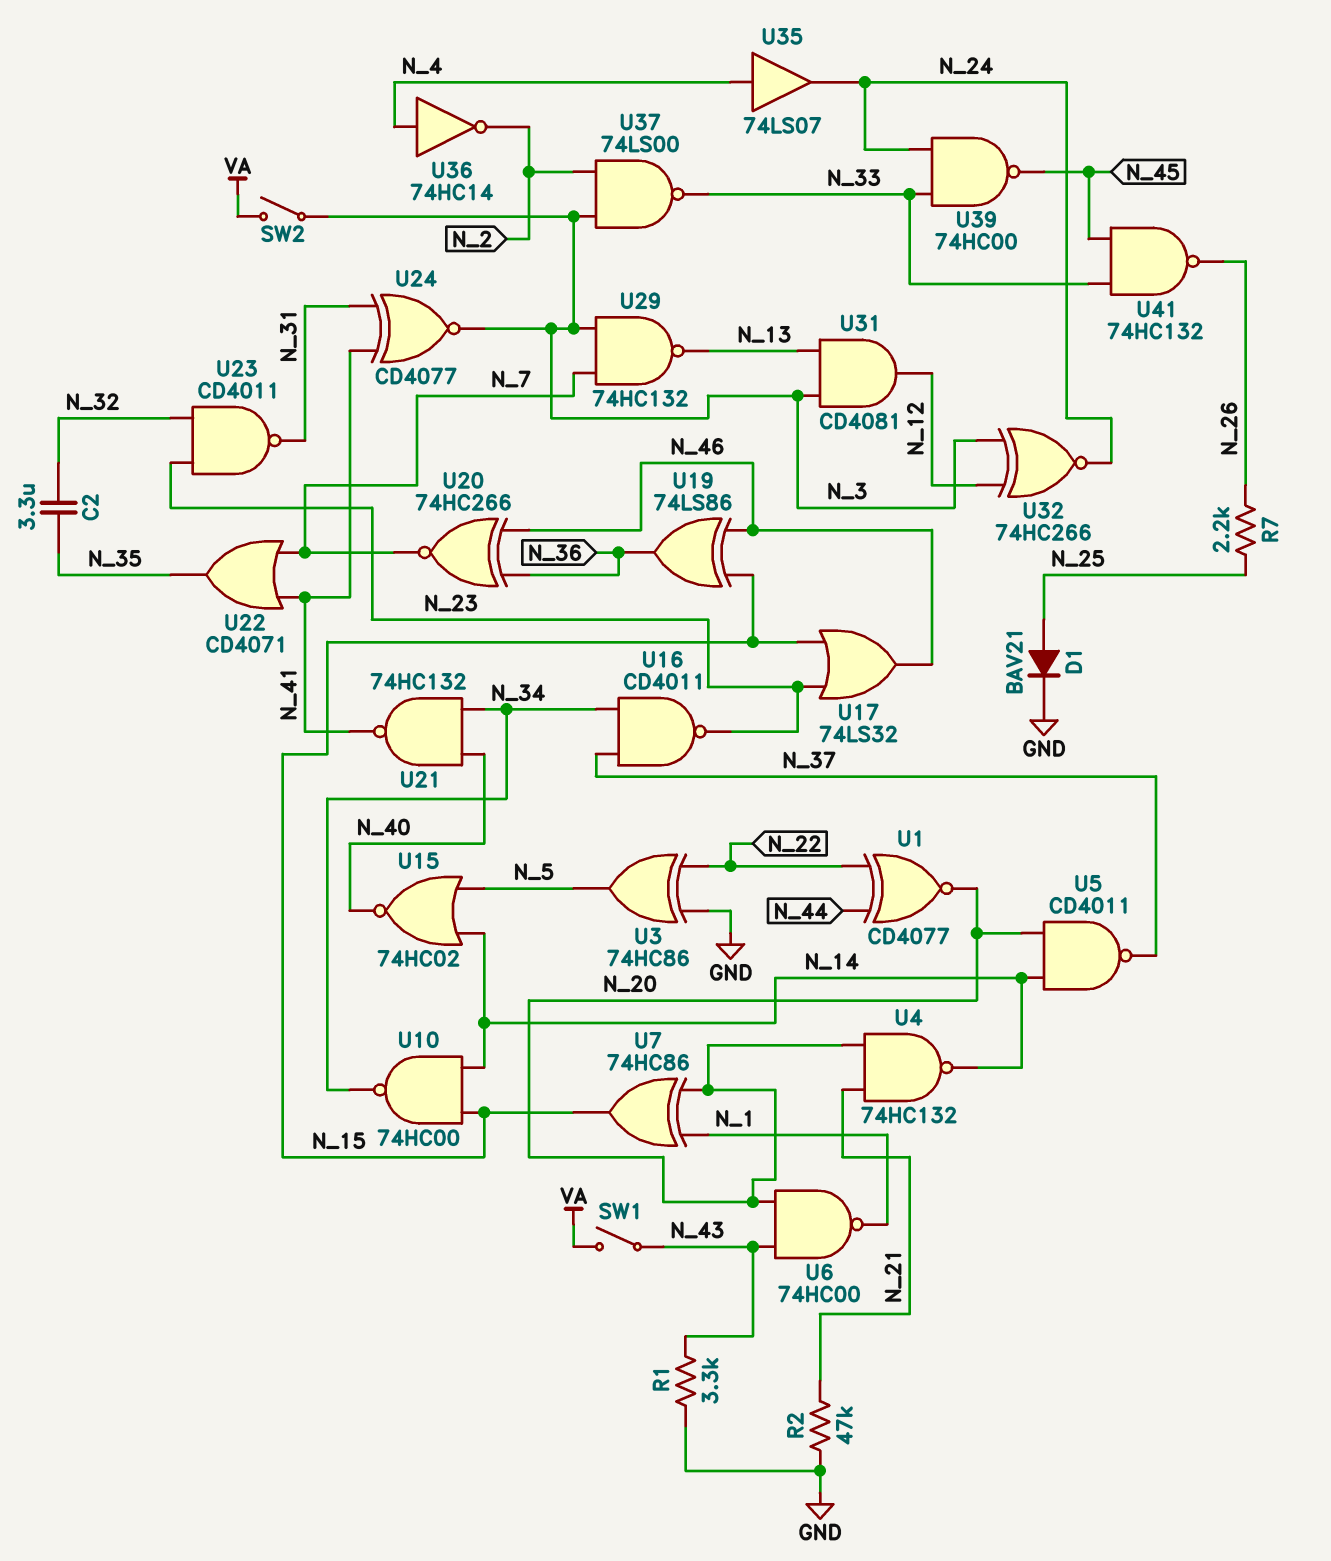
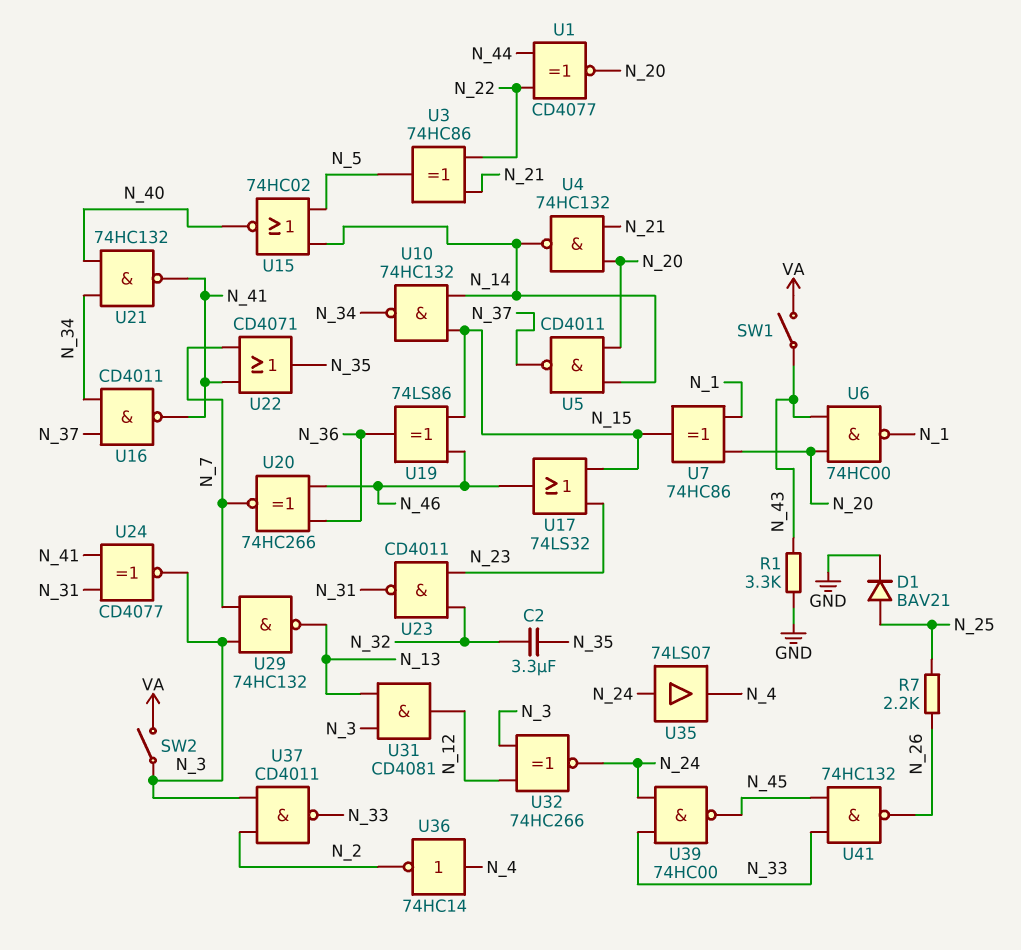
R2: 47k (GND, N_21) -> none
U3: XOR 74HC86 (in GND, in N_22, out N_5) -> XOR 74HC86 (in N_21, in N_22, out N_5)
U10: NAND 74HC00 (in N_14, in N_15, out N_34) -> NAND 74HC132 (in N_14, in N_15, out N_34)
U16: NAND CD4011 (in N_34, in N_37, out N_23) -> NAND CD4011 (in N_34, in N_37, out N_41)
U35: buffer 74LS07 (in N_4, out N_24) -> buffer 74LS07 (in N_24, out N_4)
U37: NAND 74LS00 (in N_2, in N_3, out N_33) -> NAND CD4011 (in N_2, in N_3, out N_33)

